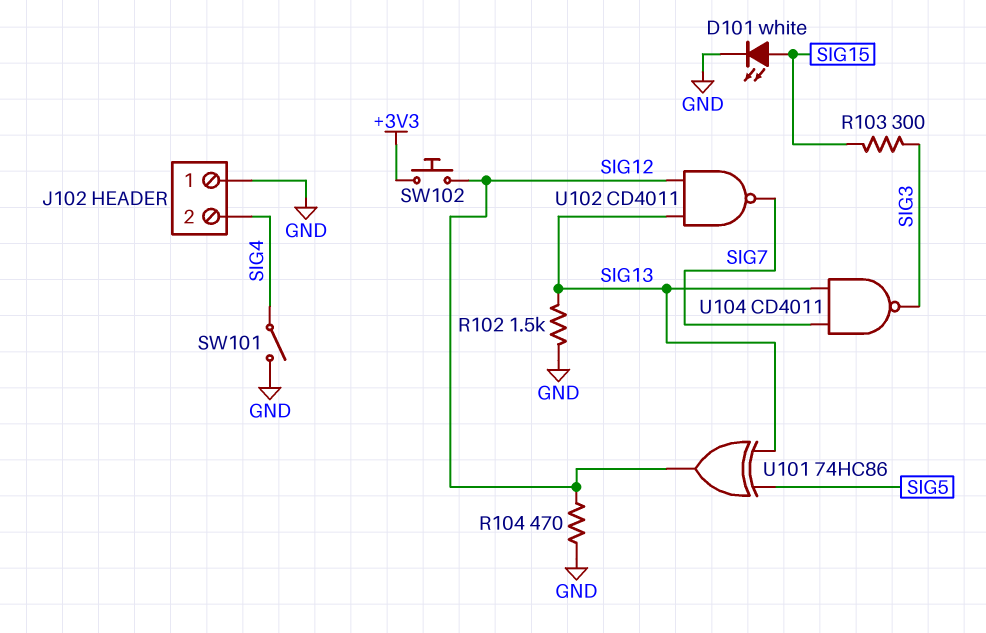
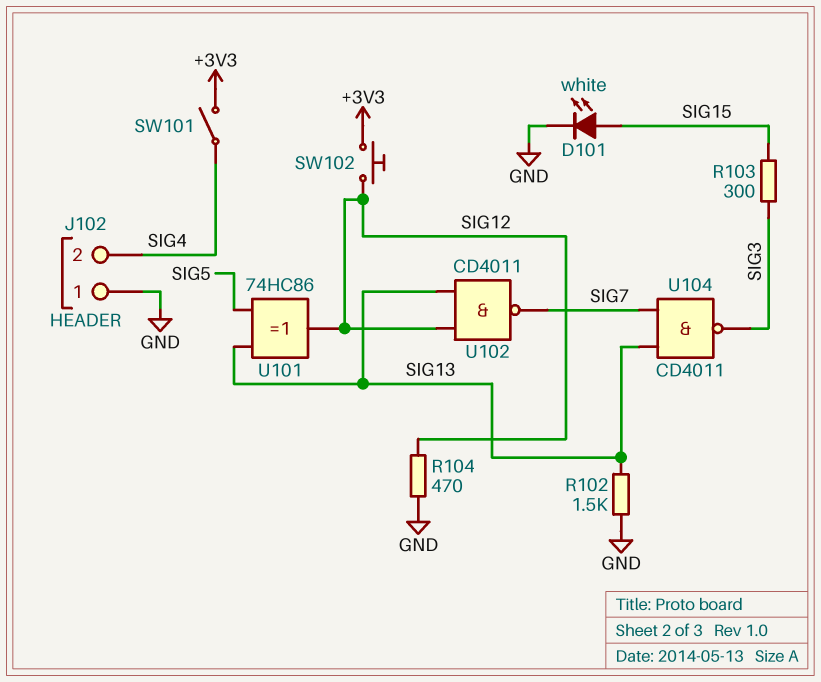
SW101: switch (GND, SIG4) -> switch (+3V3, SIG4)

